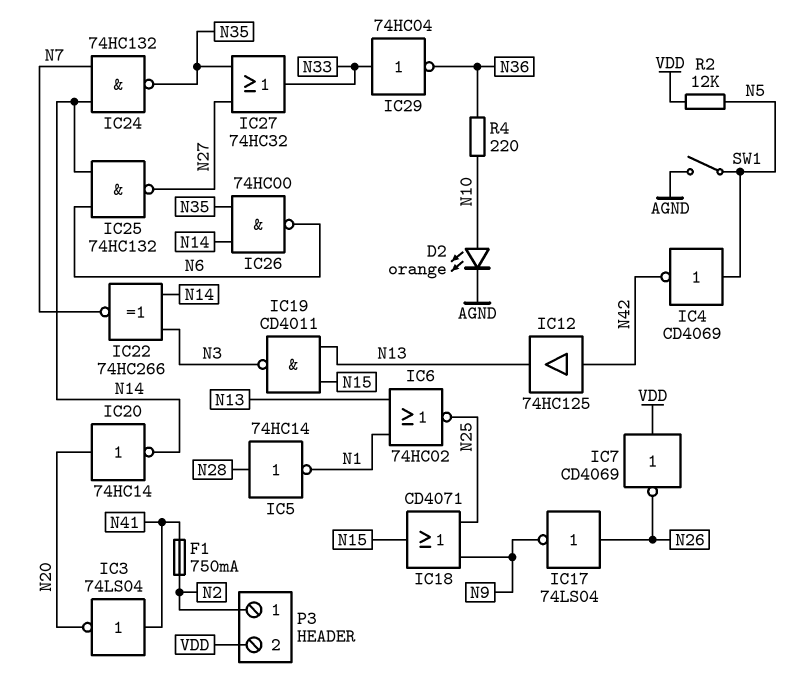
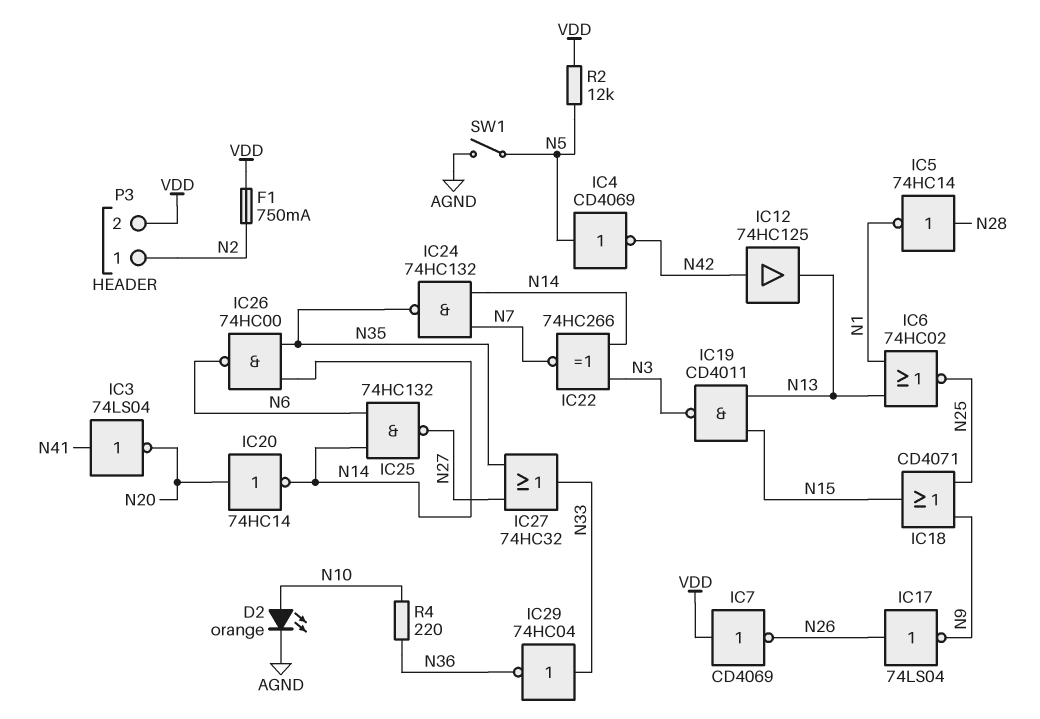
F1: 750mA (N2, N41) -> 750mA (N2, VDD)

